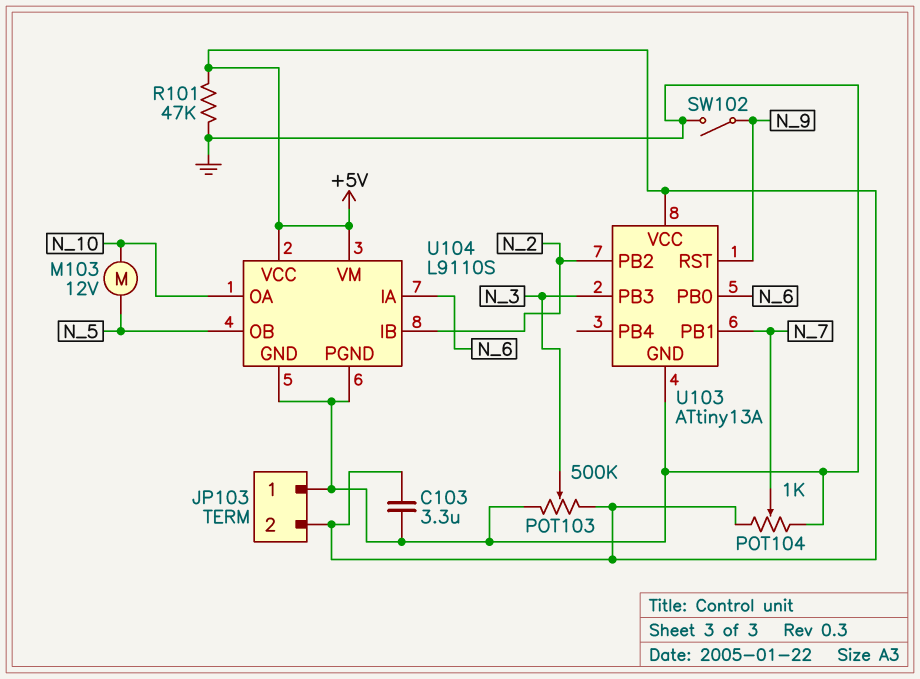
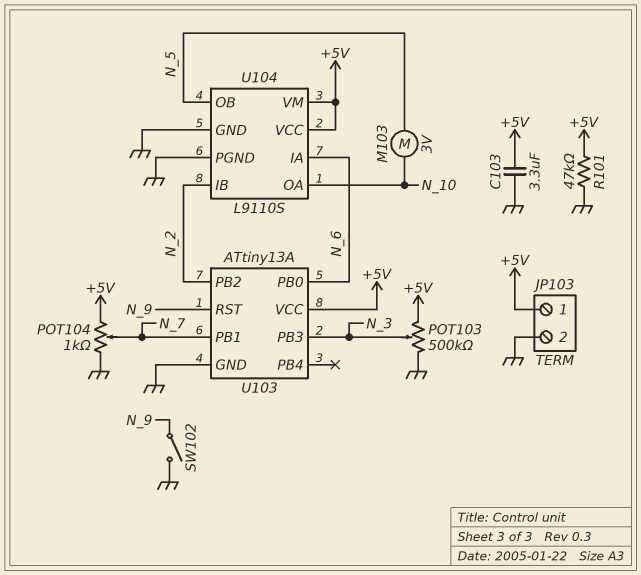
JP103 pin 1: GND -> +5V
JP103 pin 2: +5V -> GND
M103: motor 12V (N_5, N_10) -> motor 3V (N_5, N_10)

